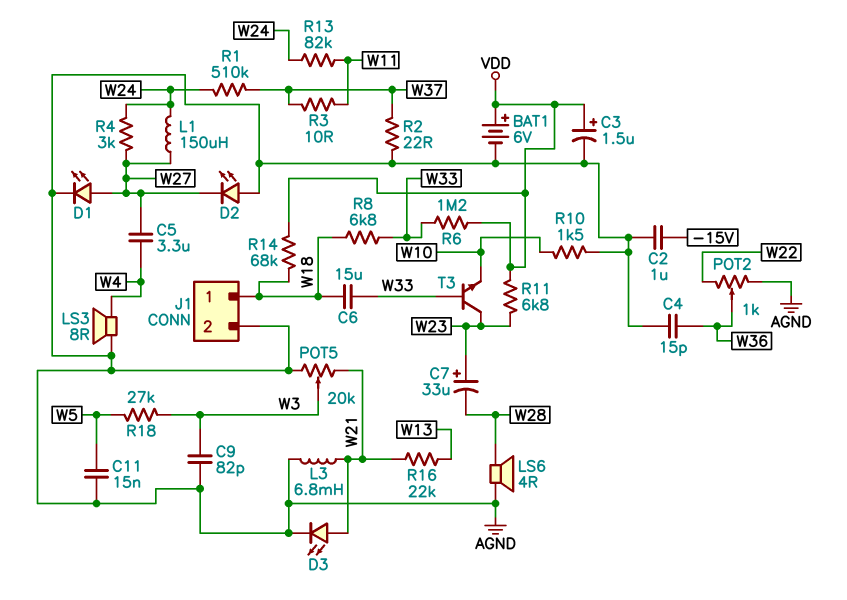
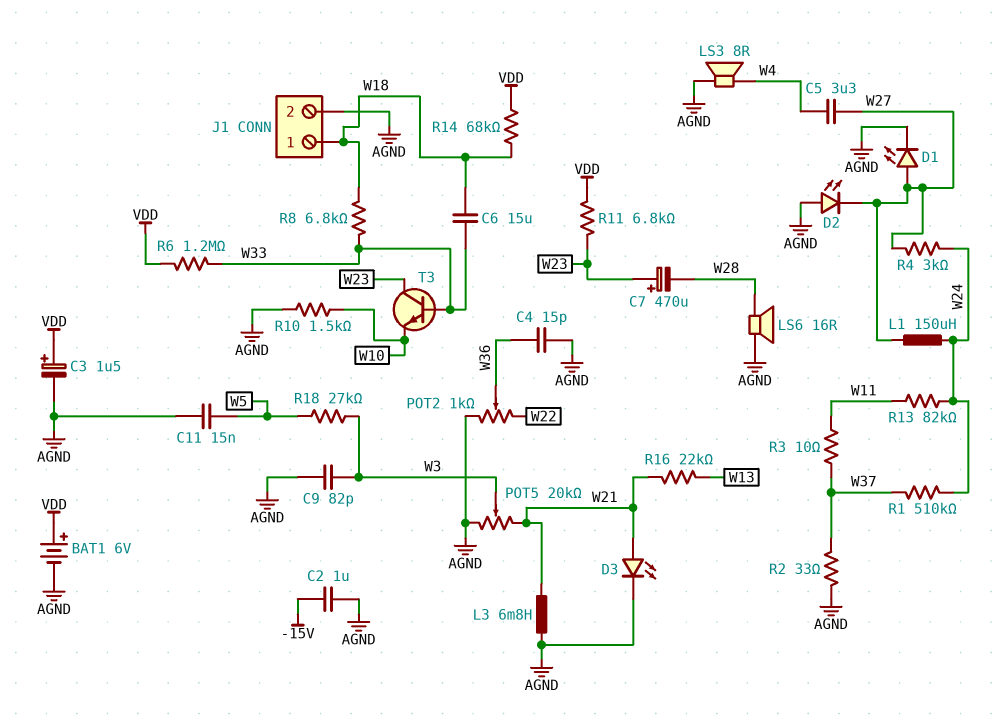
C7: 33uF (plus W23, minus W28) -> 470uF (plus W23, minus W28)
LS6: speaker 4R (AGND, W28) -> speaker 16R (AGND, W28)
R2: 22 (AGND, W37) -> 33 (AGND, W37)

